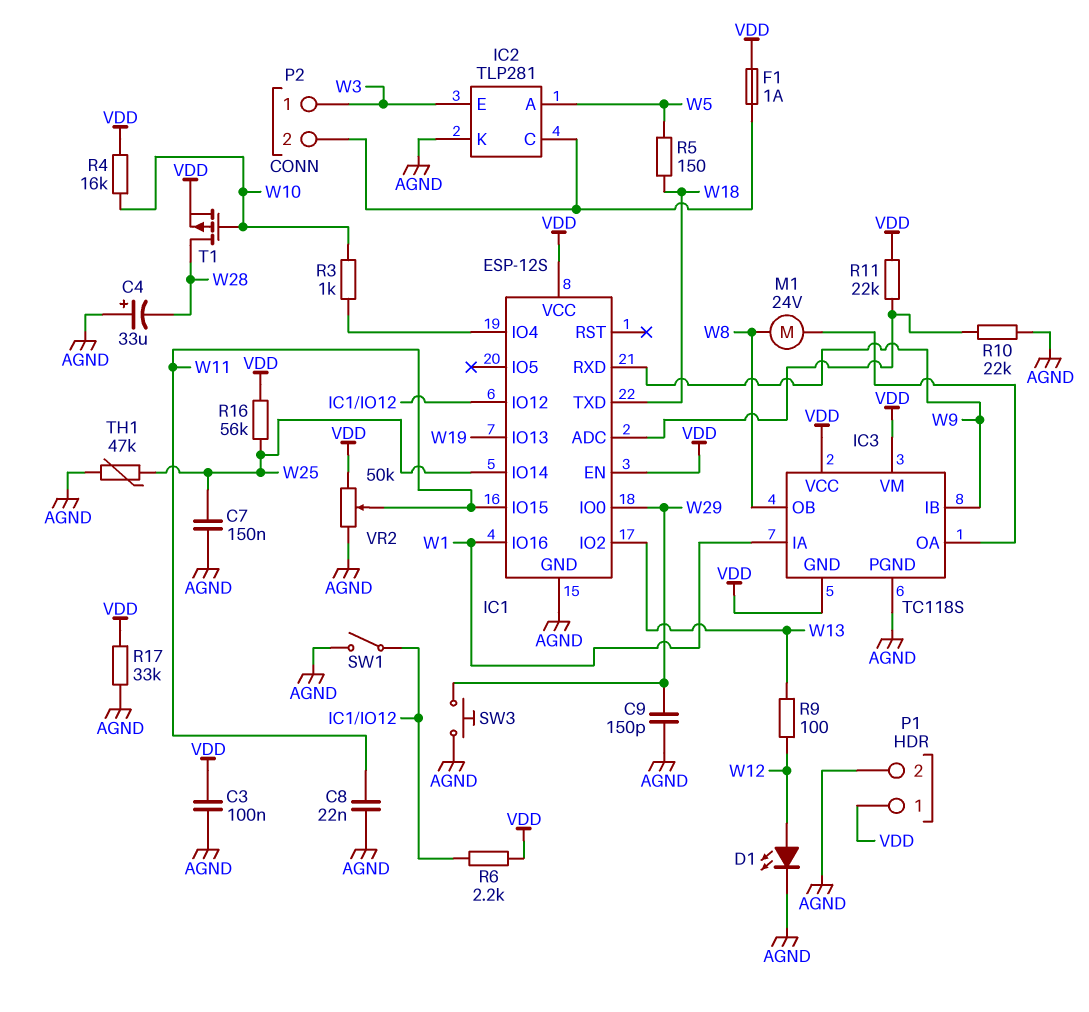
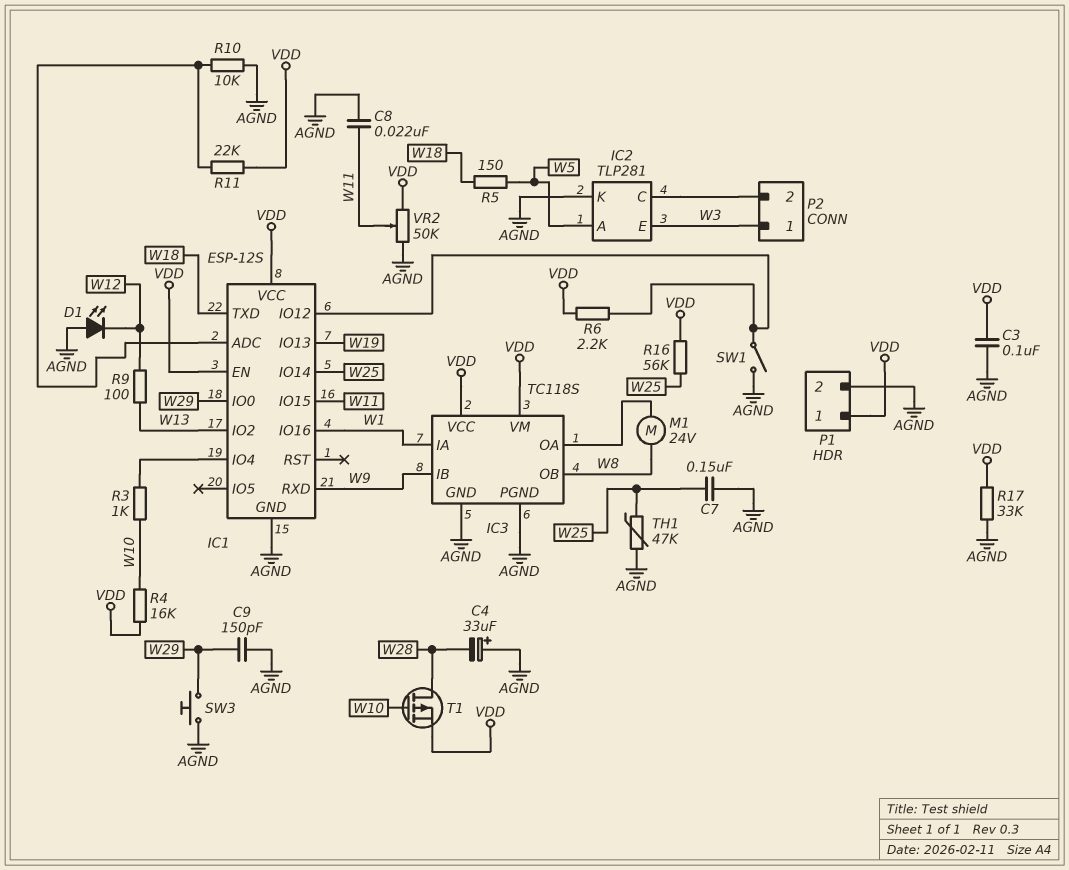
D1: LED (A W12, K AGND) -> LED (A AGND, K W12)
F1: 1A (IC2/C, VDD) -> none
IC3 pin GND: VDD -> AGND
R10: 22k (AGND, IC1/ADC) -> 10k (AGND, IC1/ADC)

